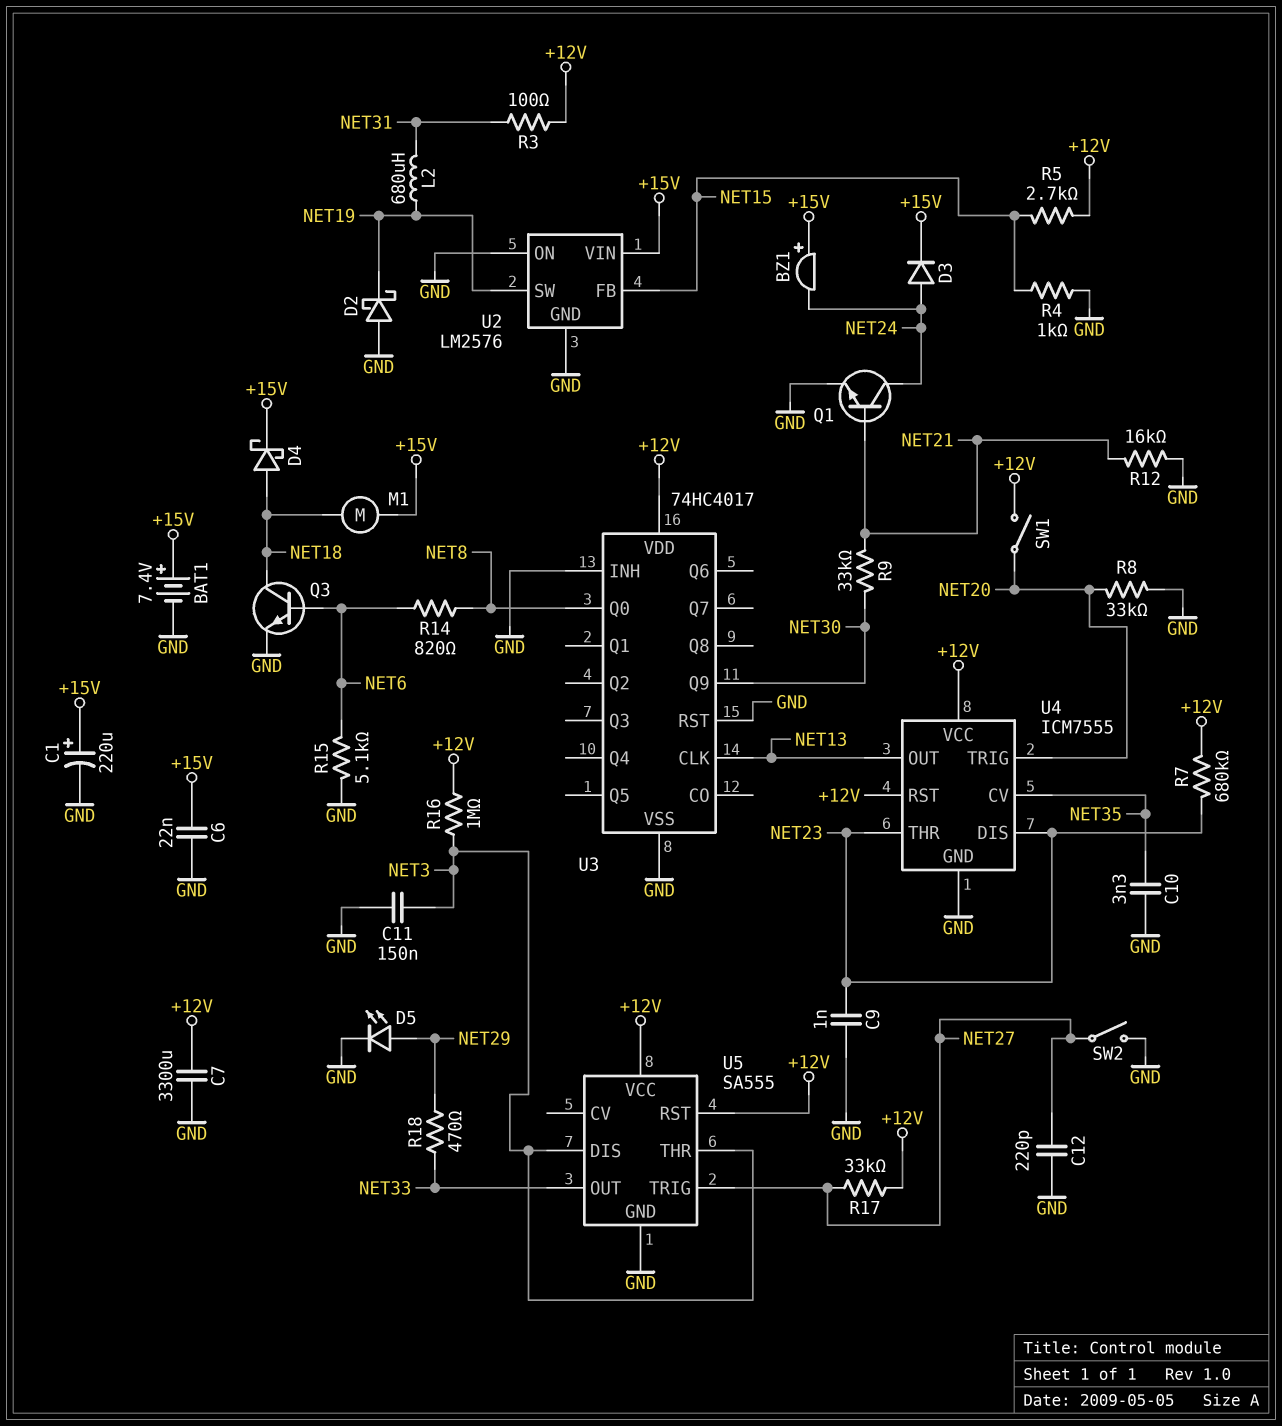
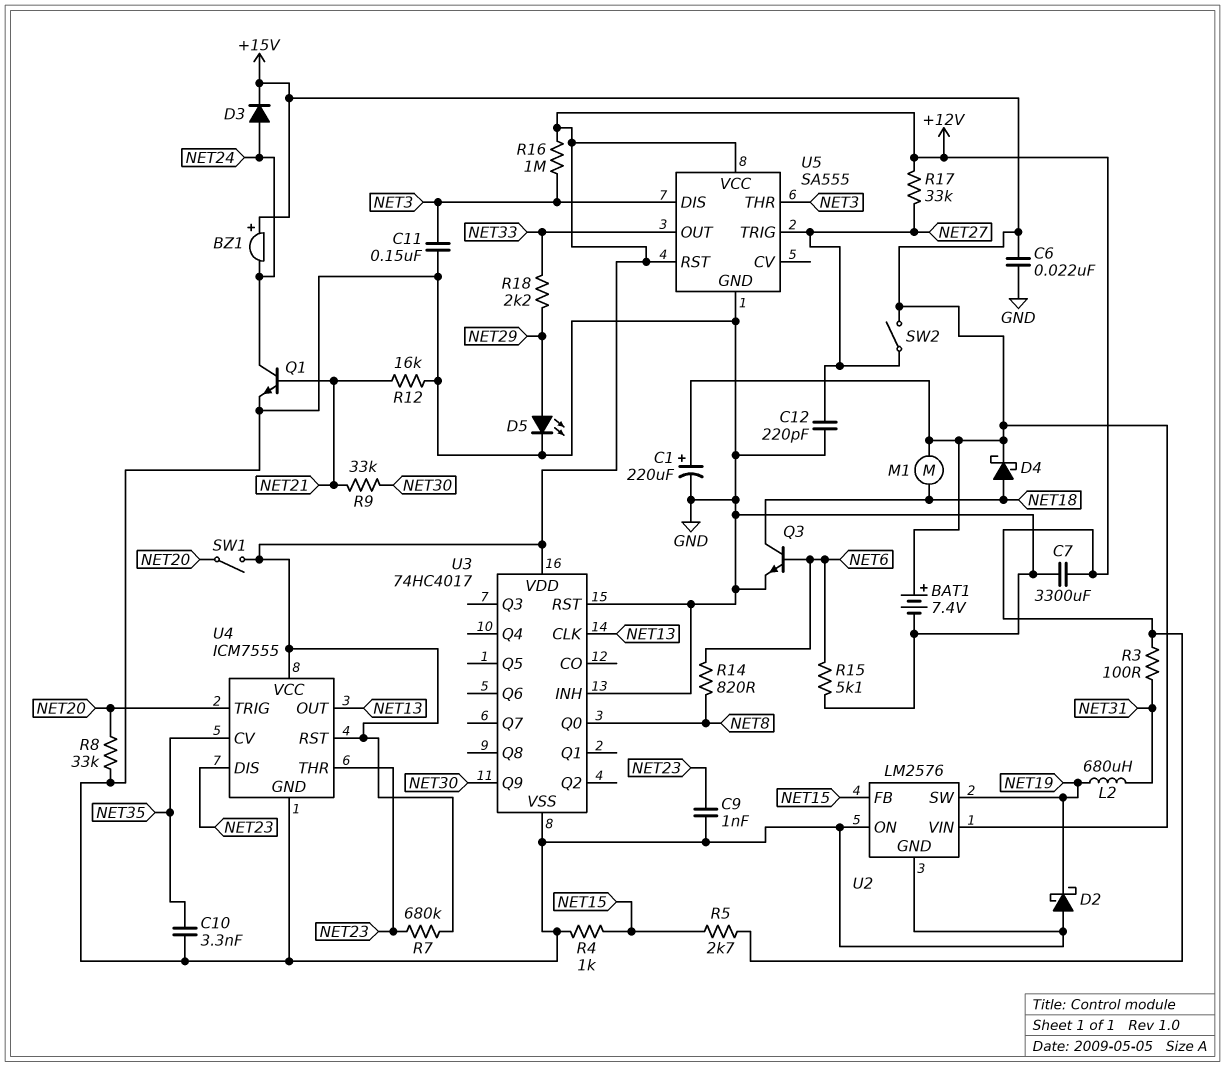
R18: 470 (NET29, NET33) -> 2.2k (NET29, NET33)
SW2: switch (GND, NET27) -> switch (+15V, NET27)

